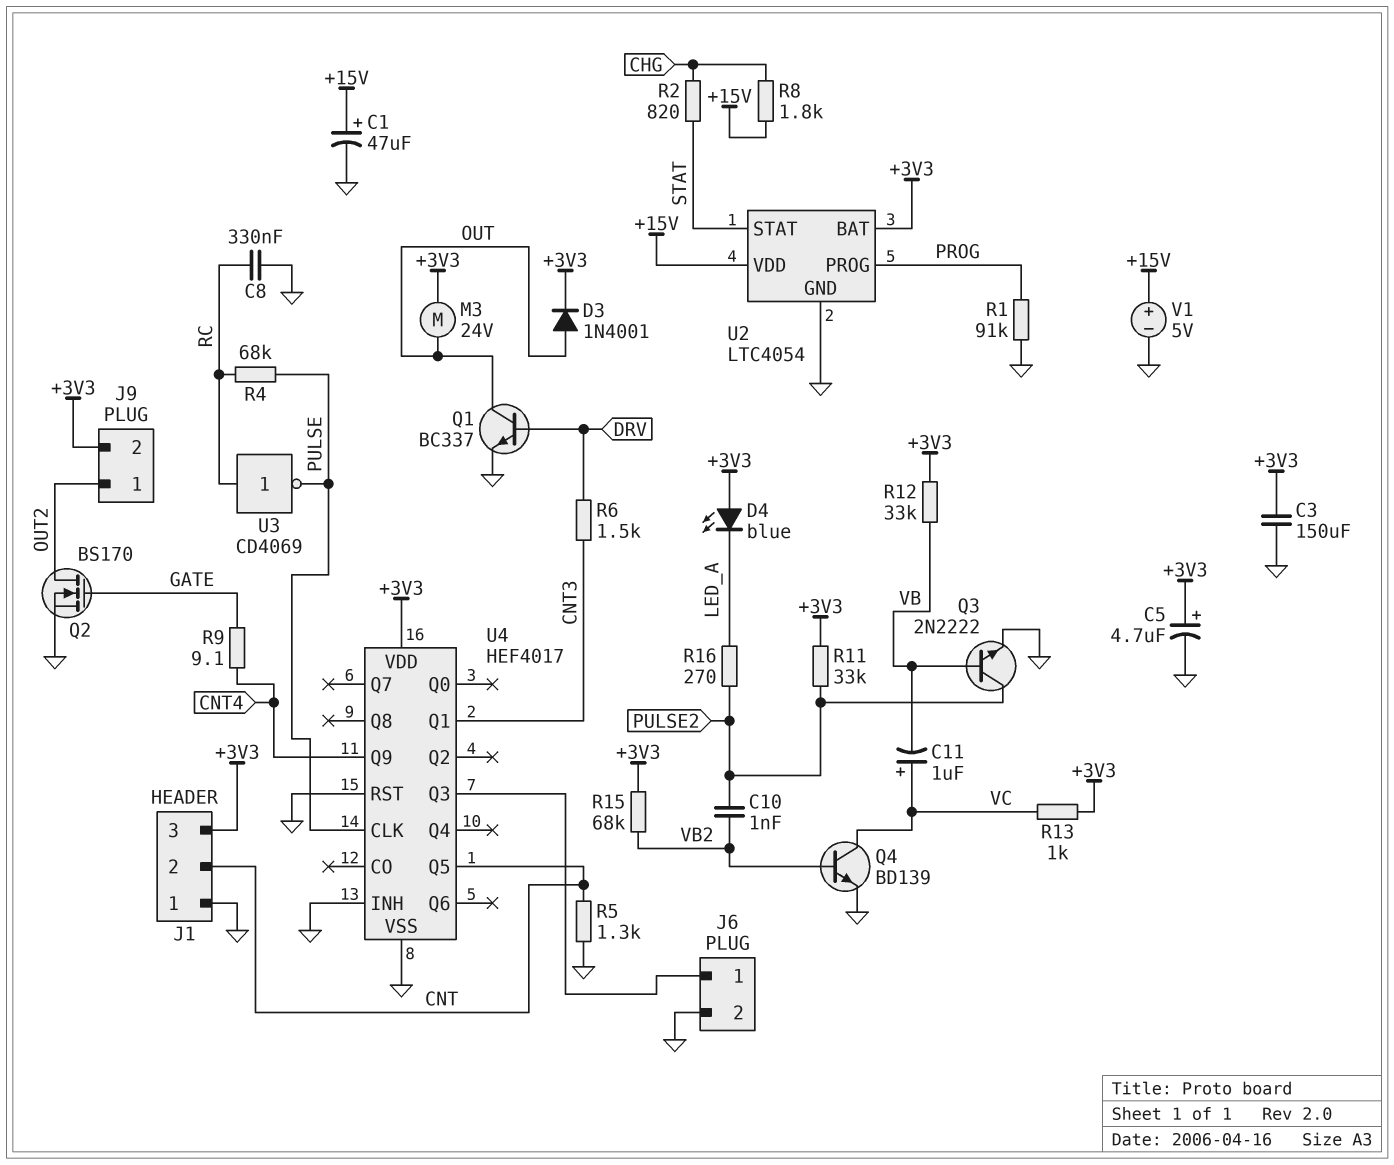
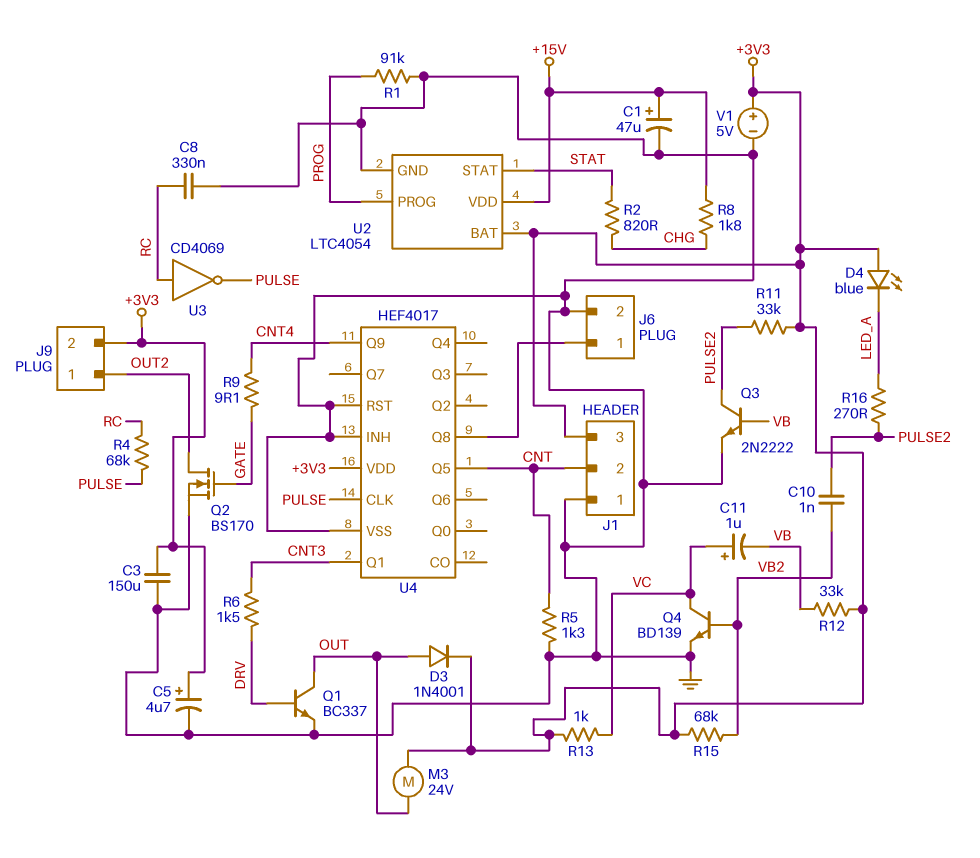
U4 pin Q3: J6/1 -> none
U4 pin Q8: none -> J6/1
V1: 5V (plus +15V, minus GND) -> 5V (plus +3V3, minus GND)

